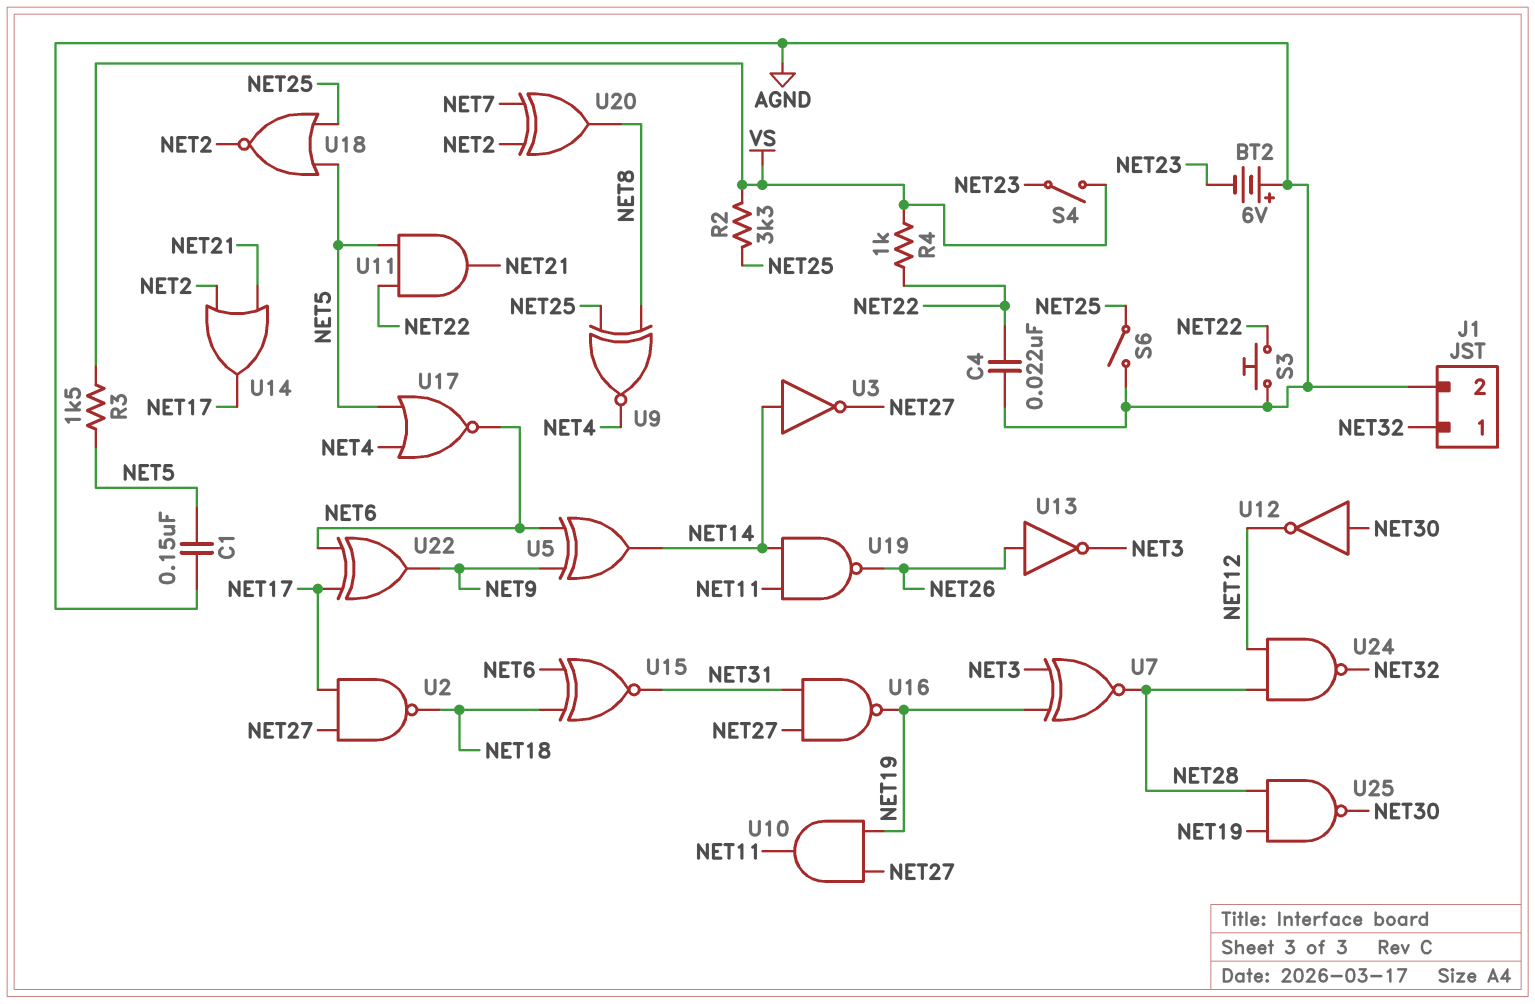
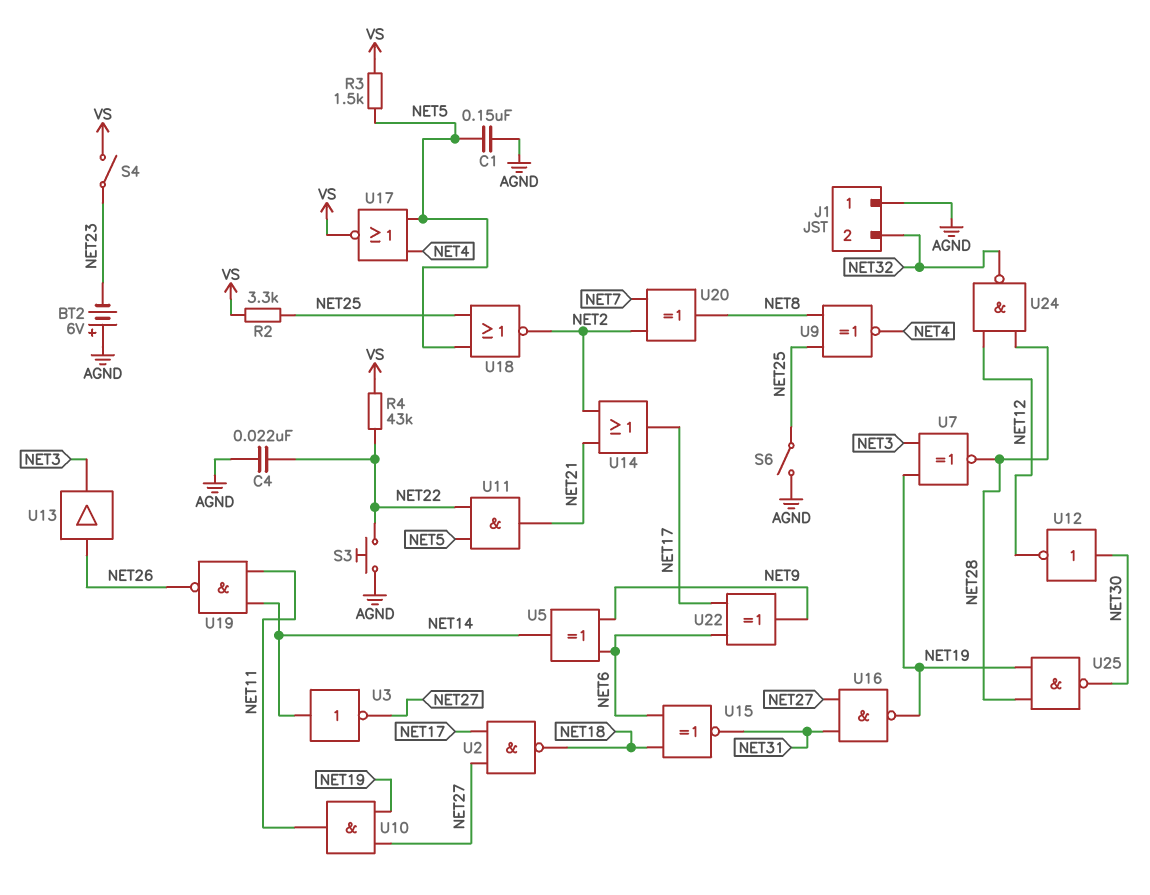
J1 pin 1: NET32 -> AGND
J1 pin 2: AGND -> NET32
R4: 1k (NET22, VS) -> 43k (NET22, VS)
U13: NOT (in NET26, out NET3) -> buffer (in NET26, out NET3)
U17: NOR (in NET4, in NET5, out NET6) -> NOR (in NET4, in NET5, out VS)

